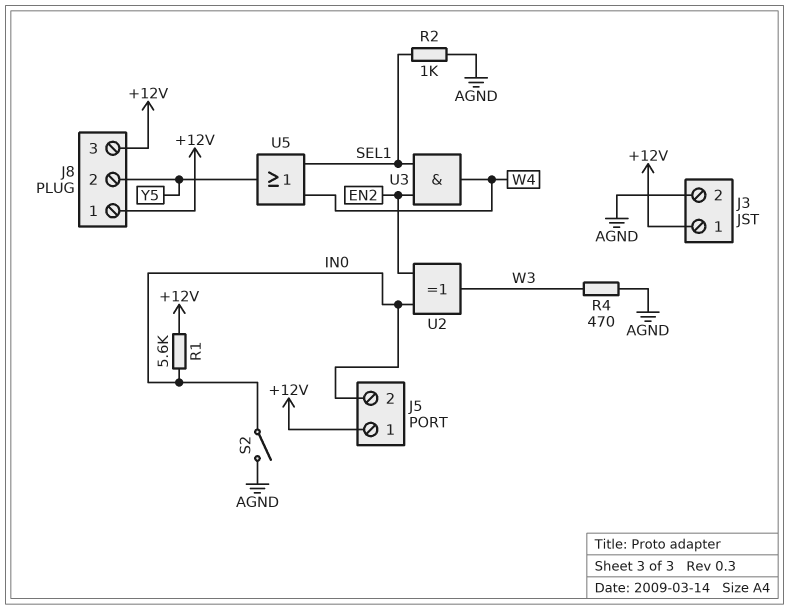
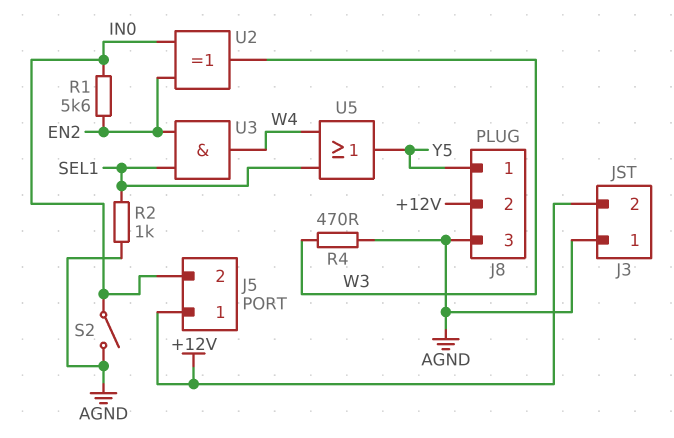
J3 pin 1: +12V -> AGND
J3 pin 2: AGND -> +12V
J8 pin 1: +12V -> Y5
J8 pin 2: Y5 -> +12V
J8 pin 3: +12V -> AGND
R1: 5.6k (+12V, IN0) -> 5.6k (EN2, IN0)

